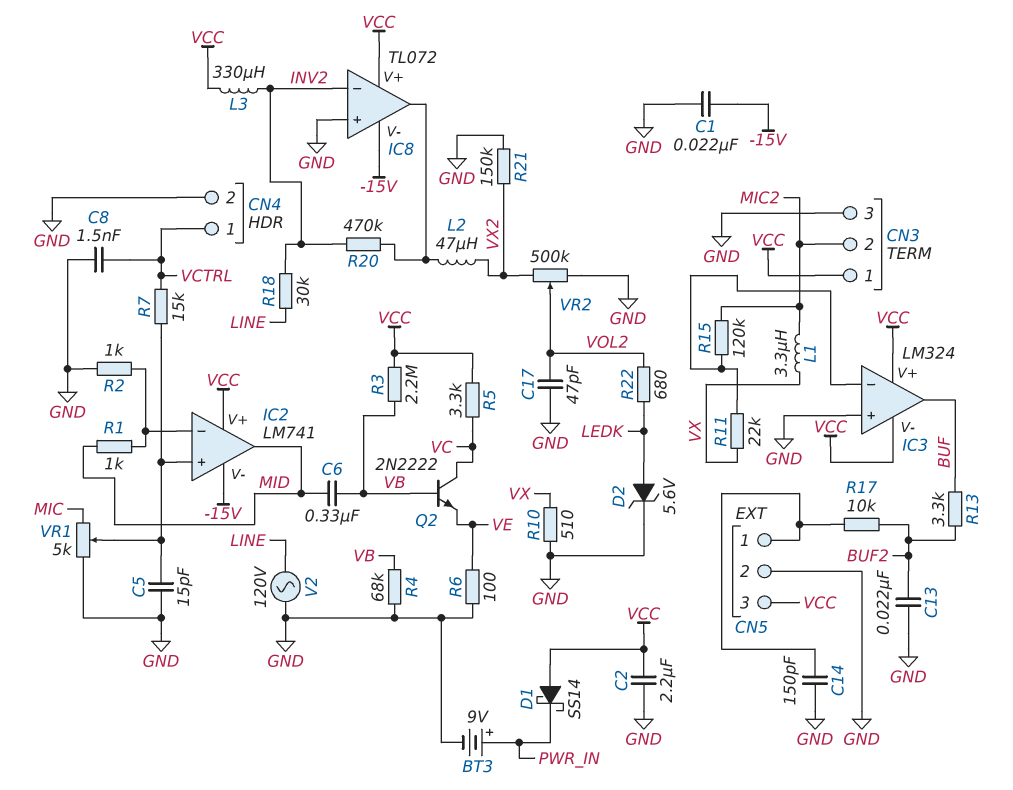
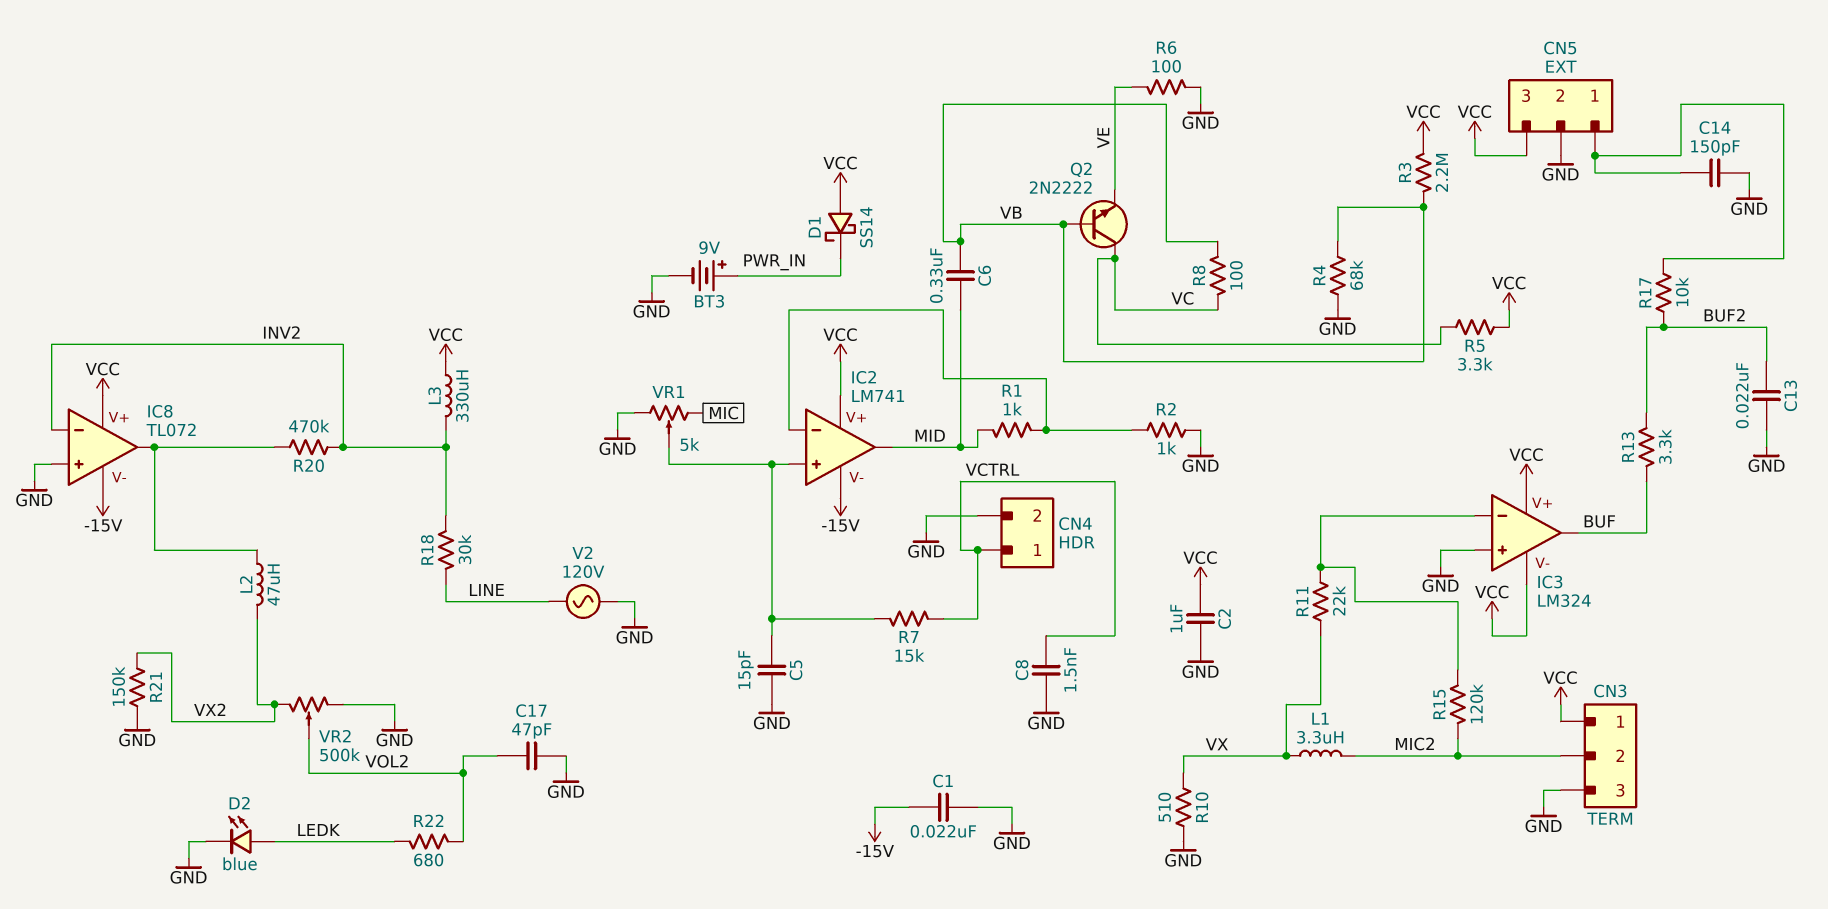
C2: 2.2uF (GND, VCC) -> 1uF (GND, VCC)
D2: zener 5.6V (A LEDK, K GND) -> LED blue (A LEDK, K GND)
R8: none -> 100 (VB, VC)

